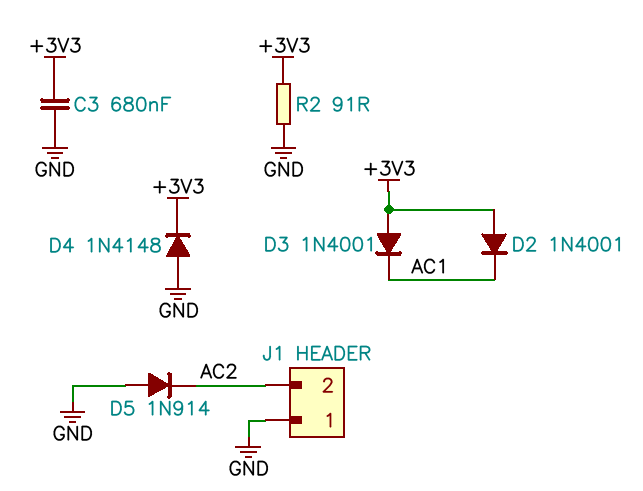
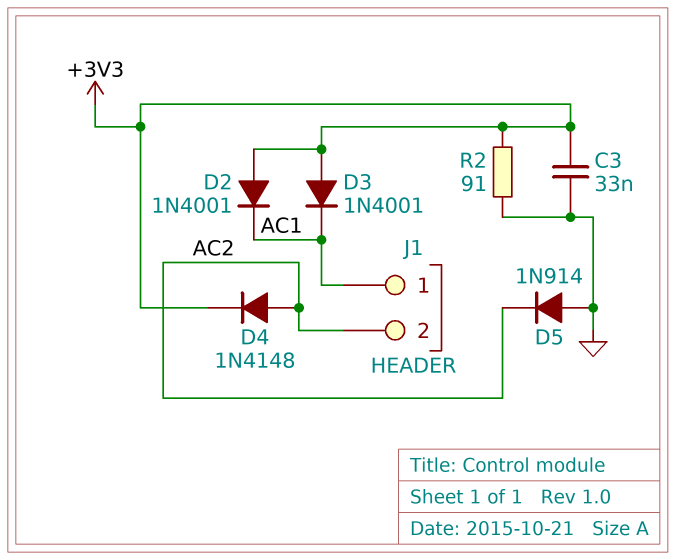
C3: 680nF (+3V3, GND) -> 33nF (+3V3, GND)
D4: diode 1N4148 (A GND, K +3V3) -> diode 1N4148 (A AC2, K +3V3)
J1 pin 1: GND -> AC1

